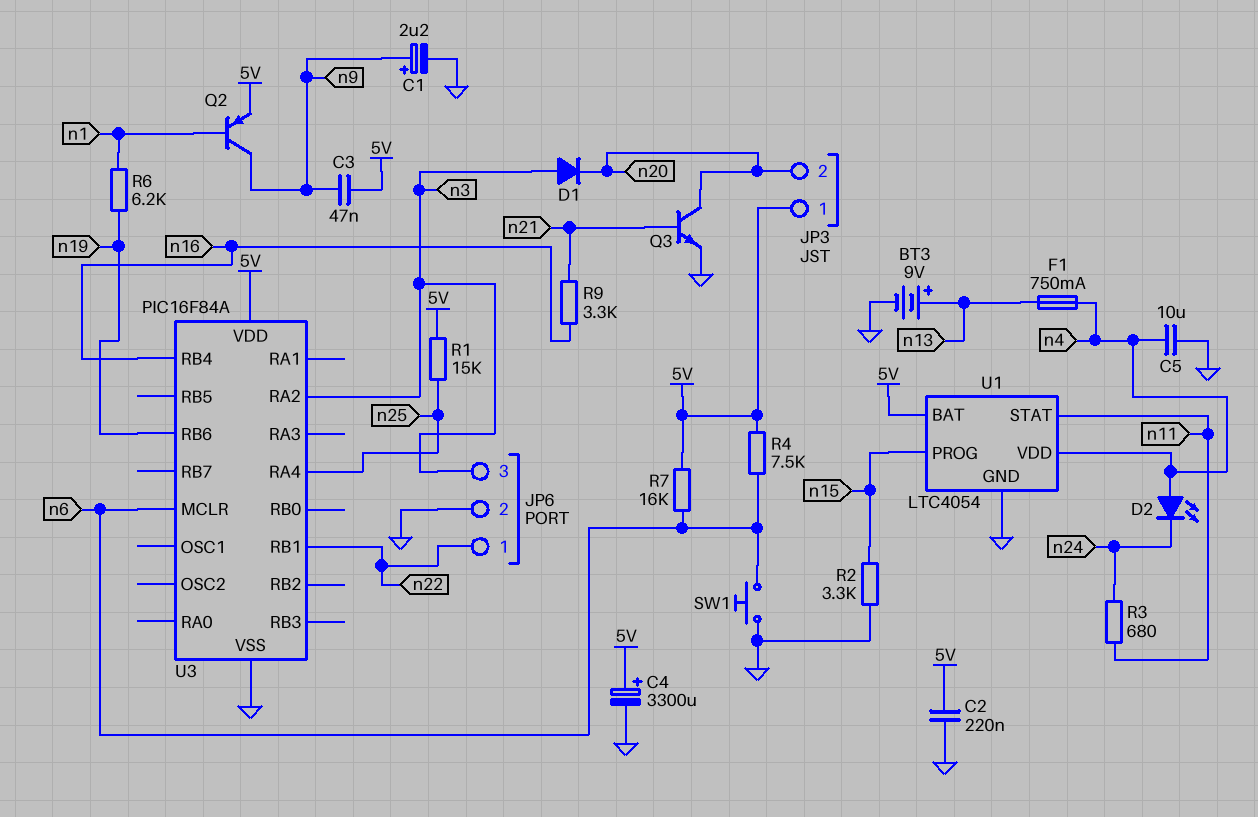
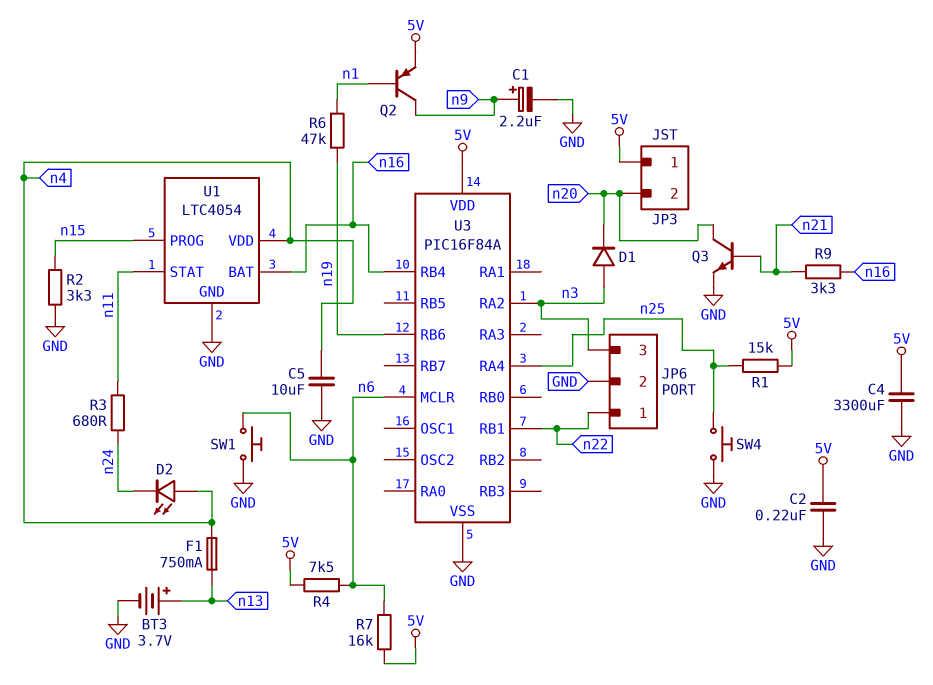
BT3: 9V (plus n13, minus GND) -> 3.7V (plus n13, minus GND)
C3: 47nF (5V, n9) -> none
C4: 3300uF (plus 5V, minus GND) -> 3300uF (5V, GND)
R6: 6.2k (n1, n19) -> 47k (n1, n19)
SW4: none -> button (GND, n25)
U1 pin BAT: 5V -> n16

